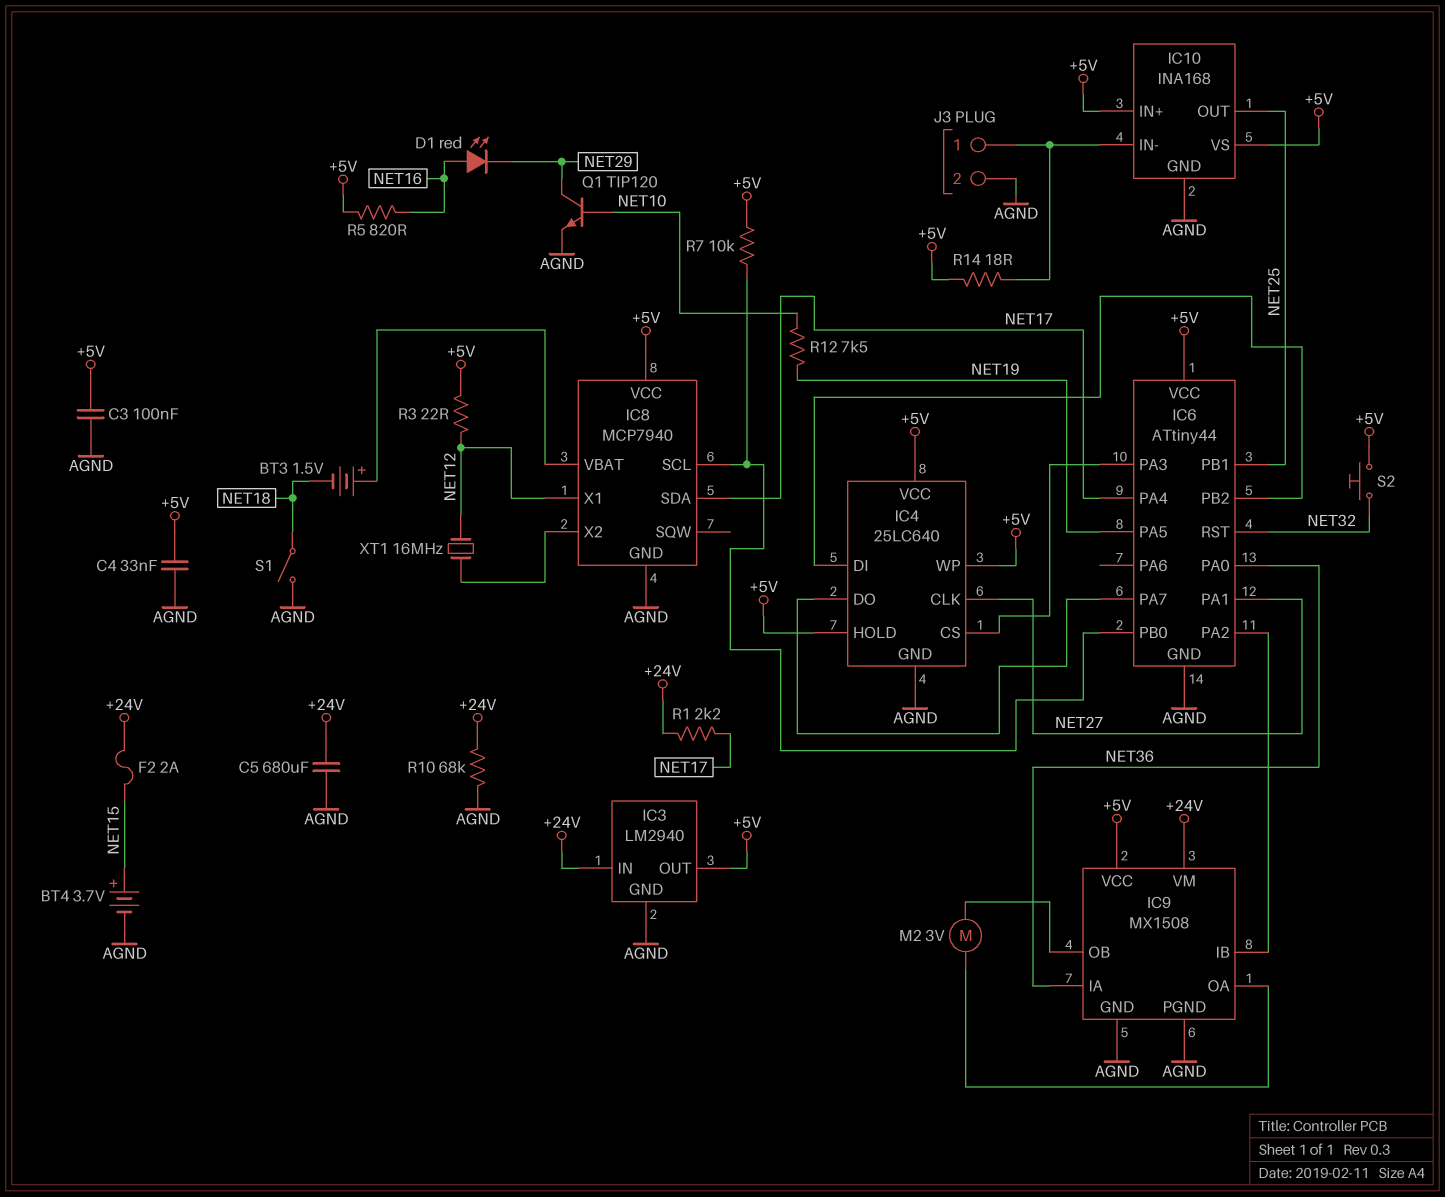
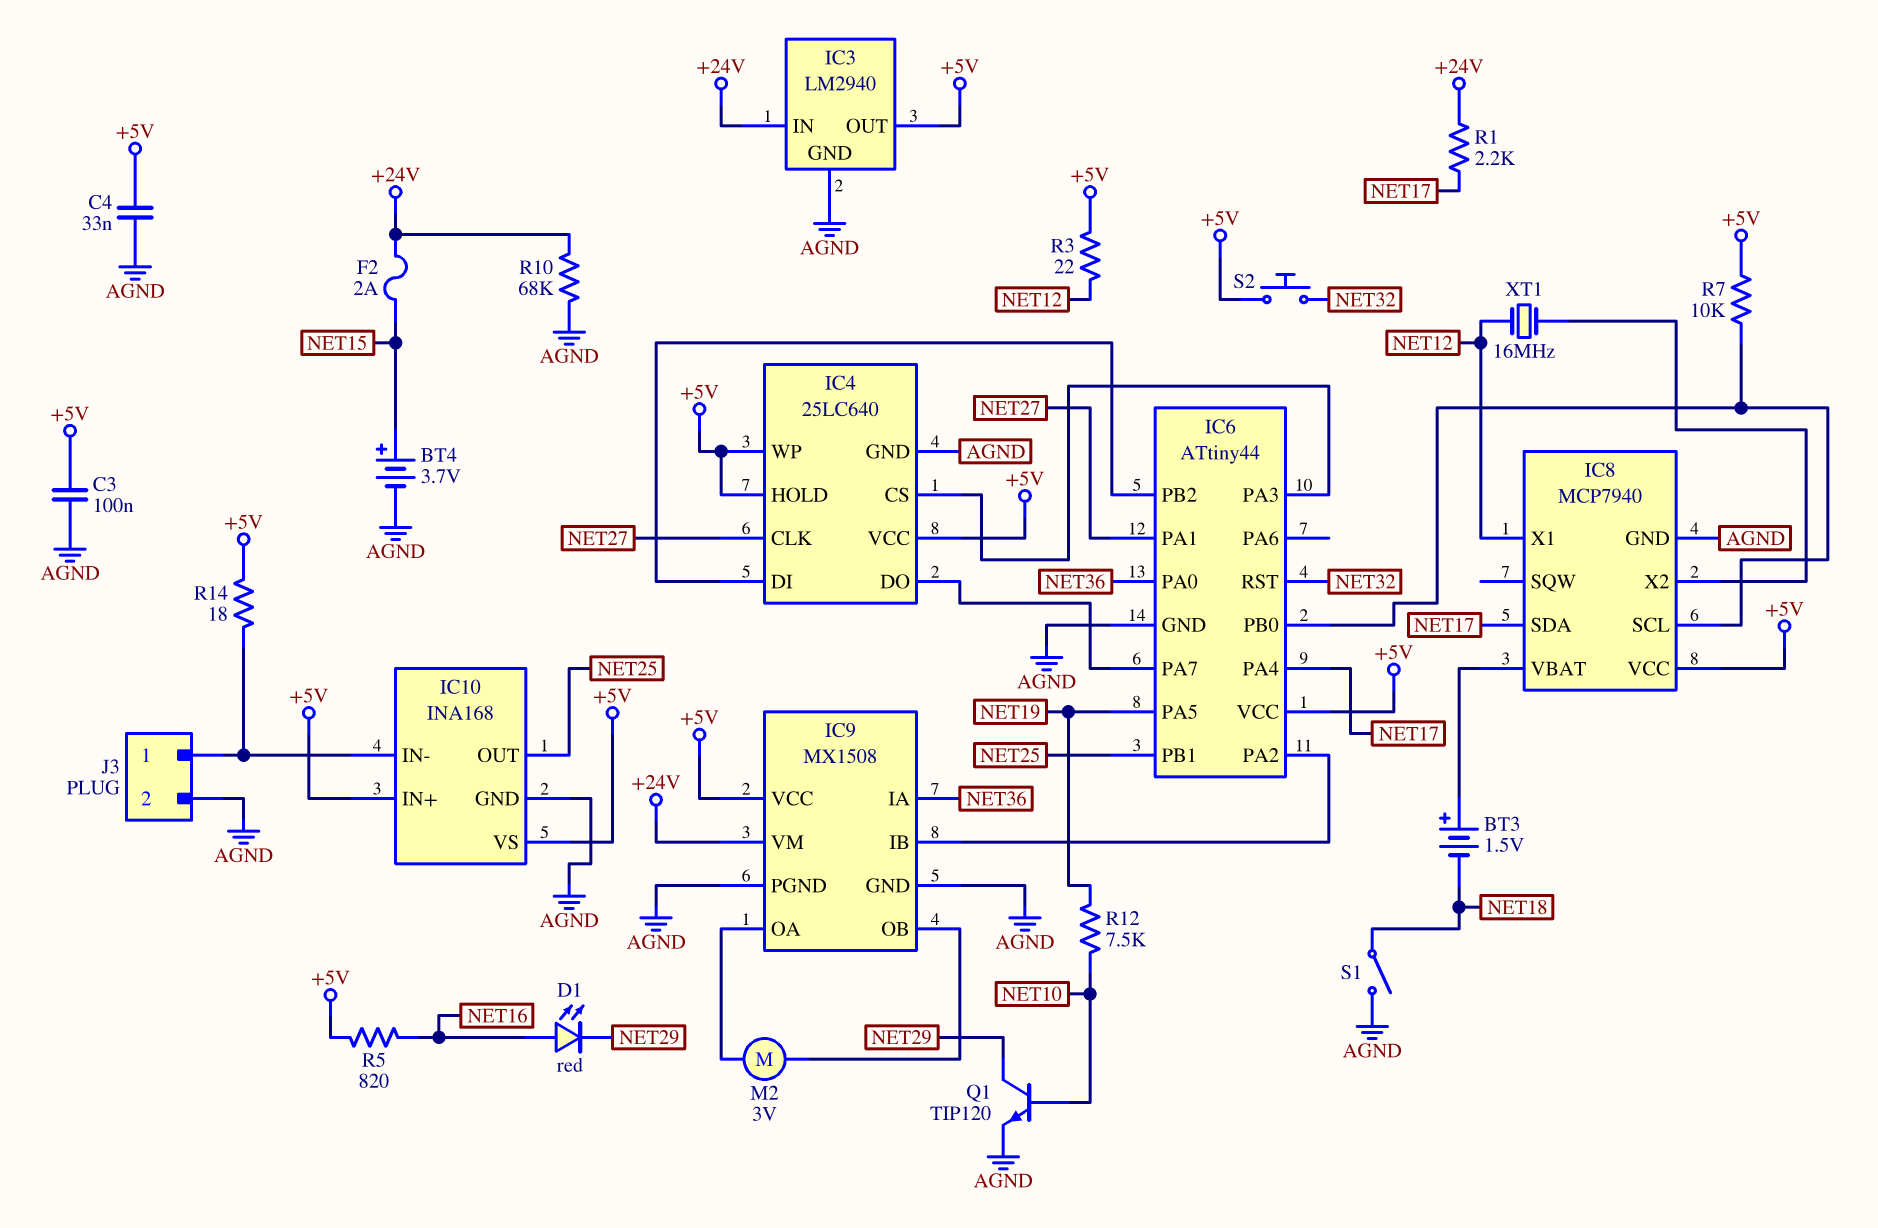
C5: 680uF (+24V, AGND) -> none

